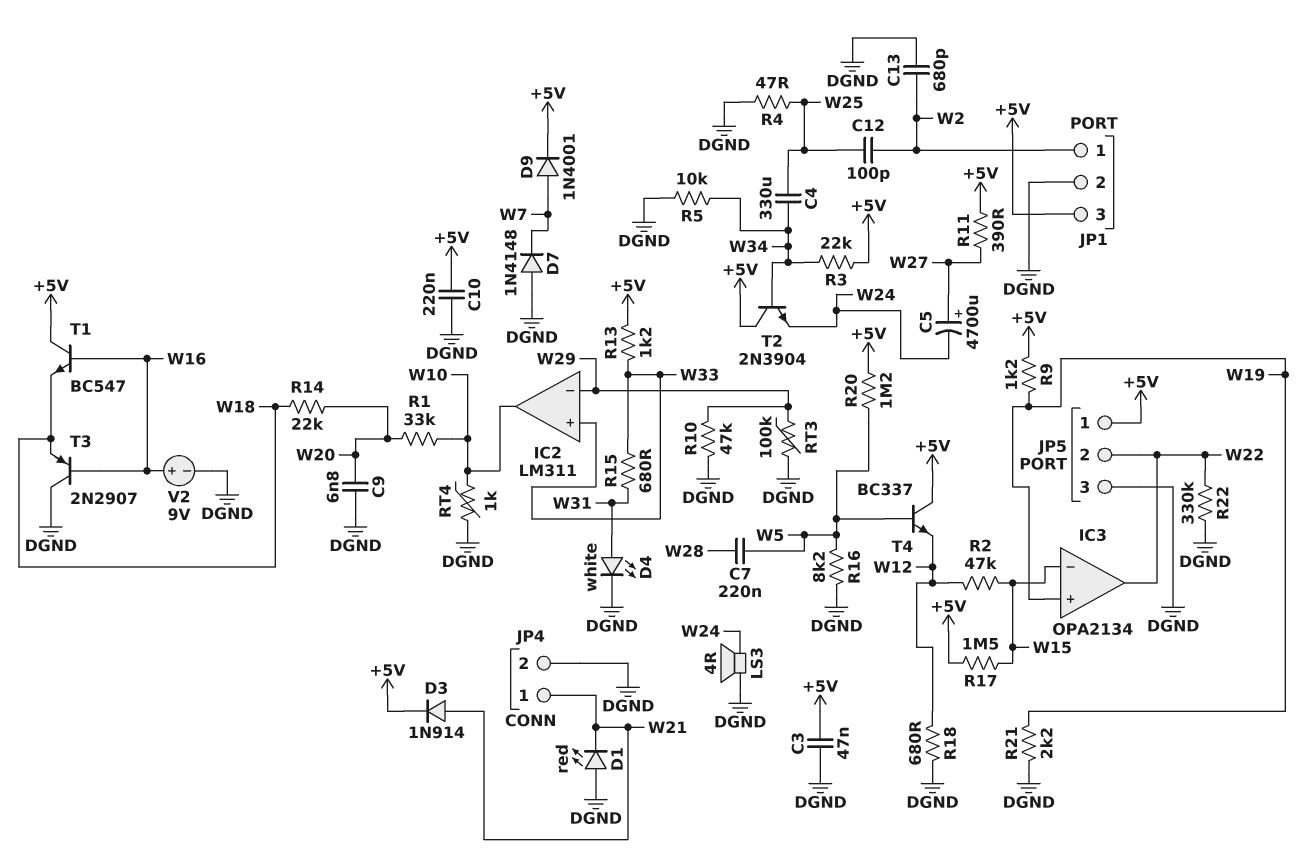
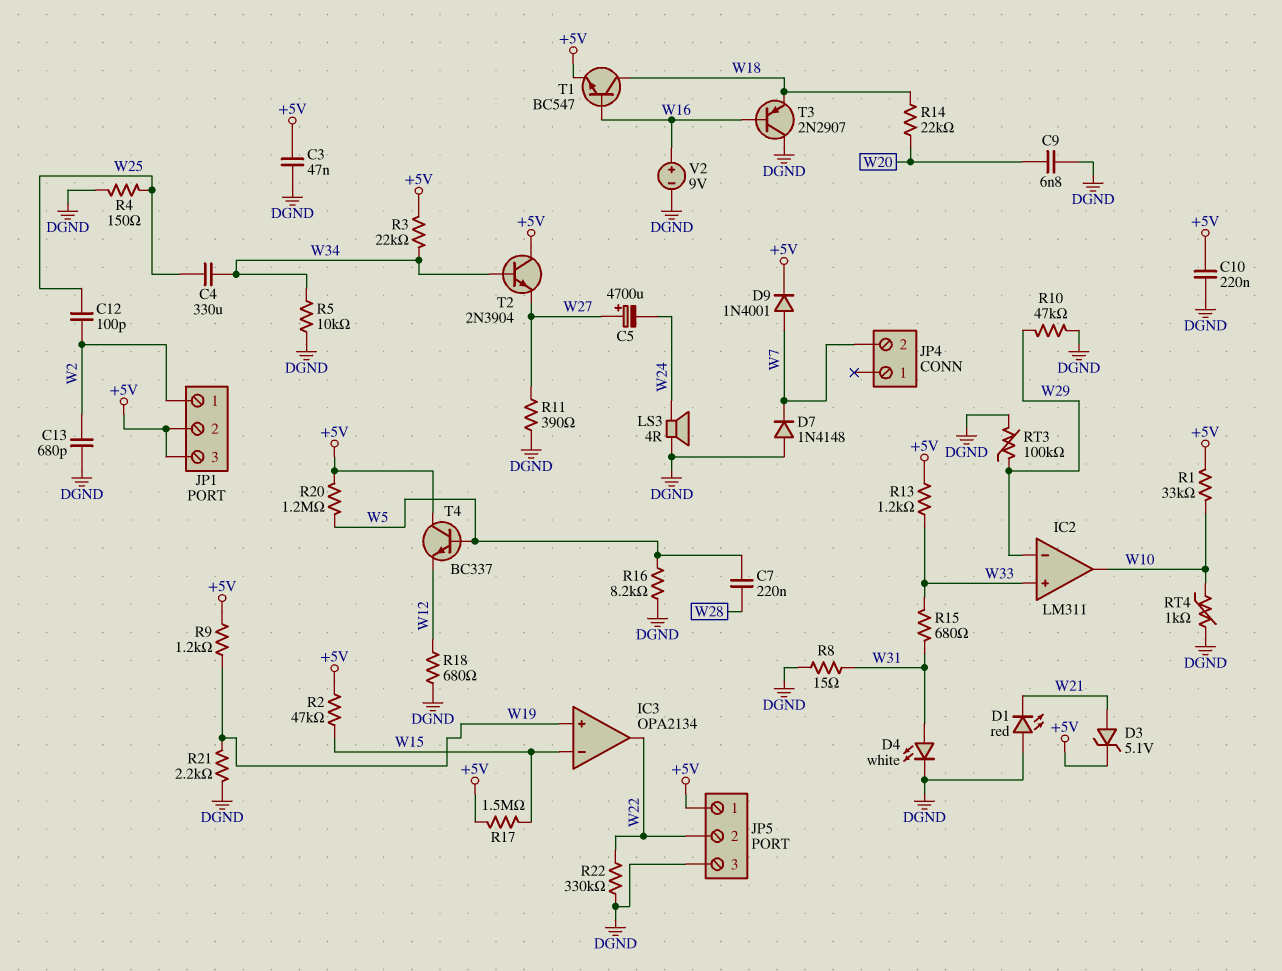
D3: diode 1N914 (A W21, K +5V) -> zener 5.1V (A W21, K +5V)
JP1 pin 2: DGND -> +5V
JP4 pin 1: W21 -> none
JP4 pin 2: DGND -> W7
R1: 33k (W10, W20) -> 33k (+5V, W10)
R2: 47k (W12, W15) -> 47k (+5V, W15)
R4: 47 (DGND, W25) -> 150 (DGND, W25)
R8: none -> 15 (DGND, W31)
R11: 390 (+5V, W27) -> 390 (DGND, W27)
T1: NPN BC547 (B W16, C +5V, E W18) -> NPN BC547 (B W16, C W18, E +5V)
T2: NPN 2N3904 (B W34, C +5V, E W24) -> NPN 2N3904 (B W34, C +5V, E W27)

